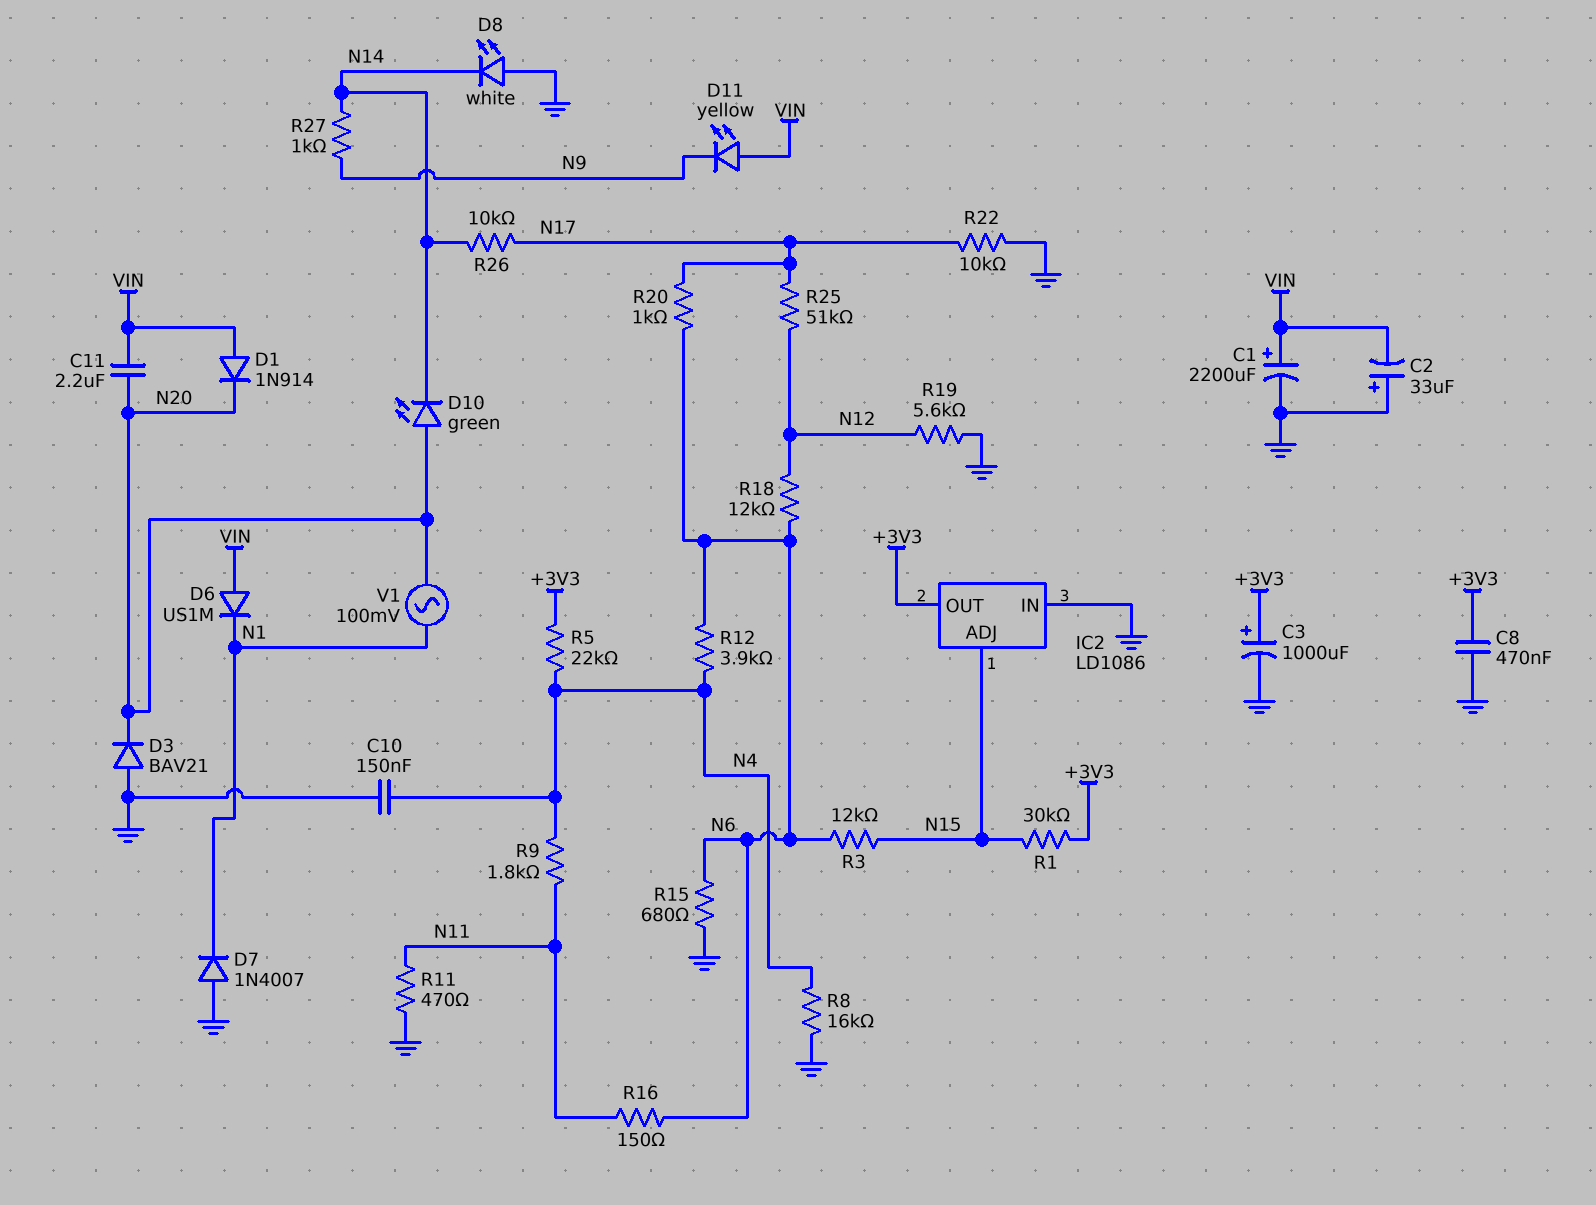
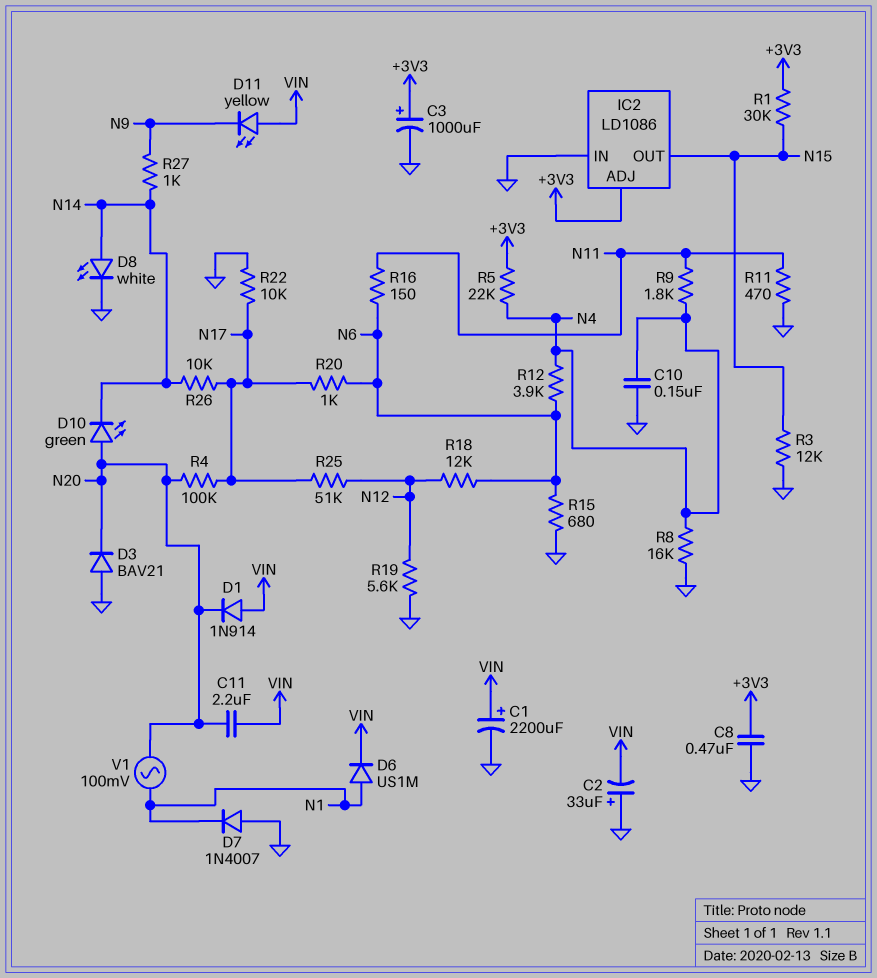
D6: diode US1M (A VIN, K N1) -> diode US1M (A N1, K VIN)
D8: LED white (A GND, K N14) -> LED white (A N14, K GND)
IC2 pin ADJ: N15 -> +3V3
IC2 pin OUT: +3V3 -> N15
R3: 12k (N6, N15) -> 12k (GND, N15)
R4: none -> 100k (N17, N20)

